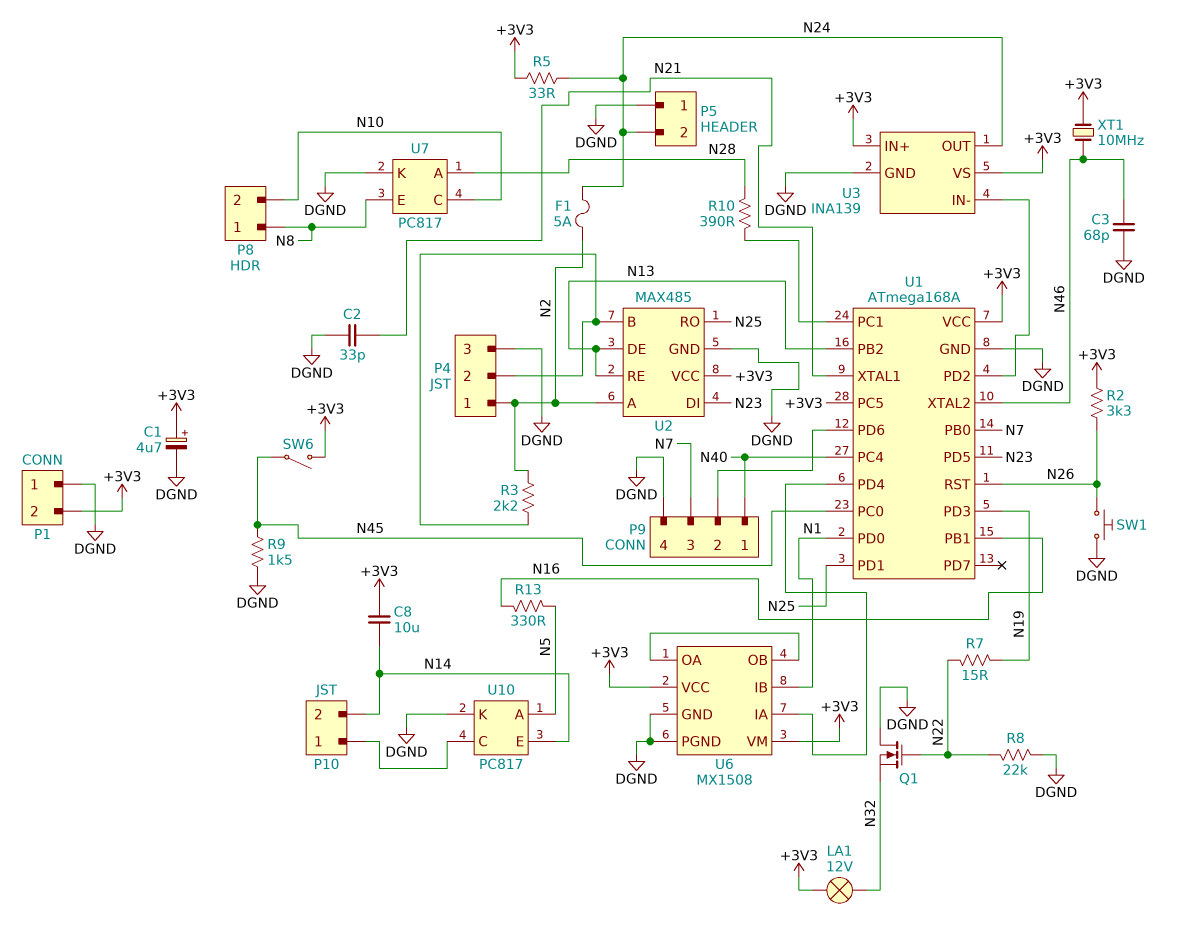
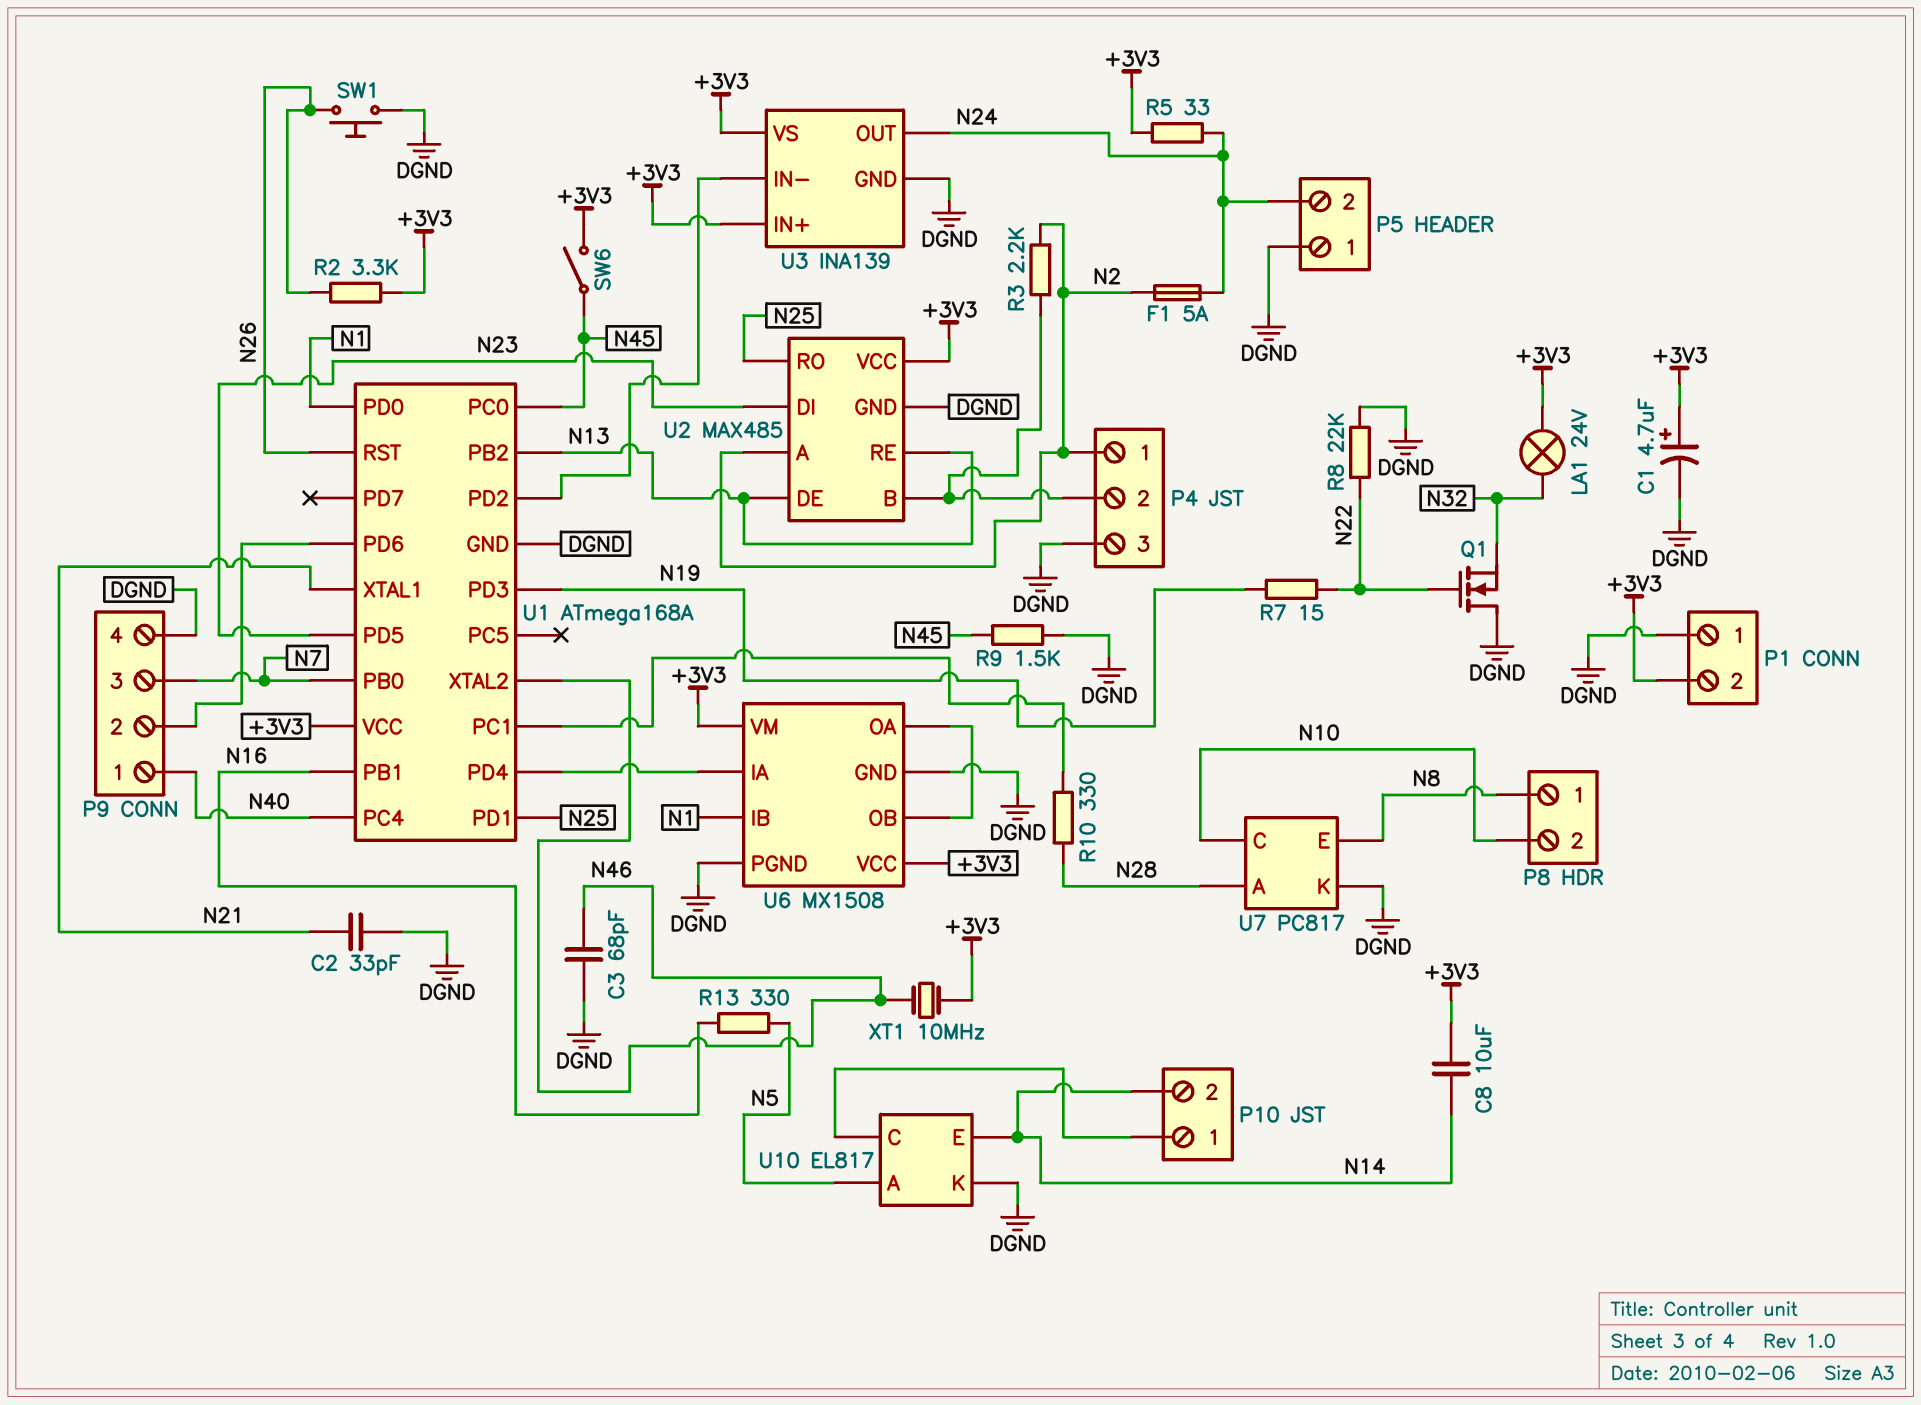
LA1: lamp 12V (+3V3, N32) -> lamp 24V (+3V3, N32)
R10: 390 (N28, U1/PC1) -> 330 (N28, U1/PC1)
U1 pin PC5: +3V3 -> none
U10: PC817 -> EL817

